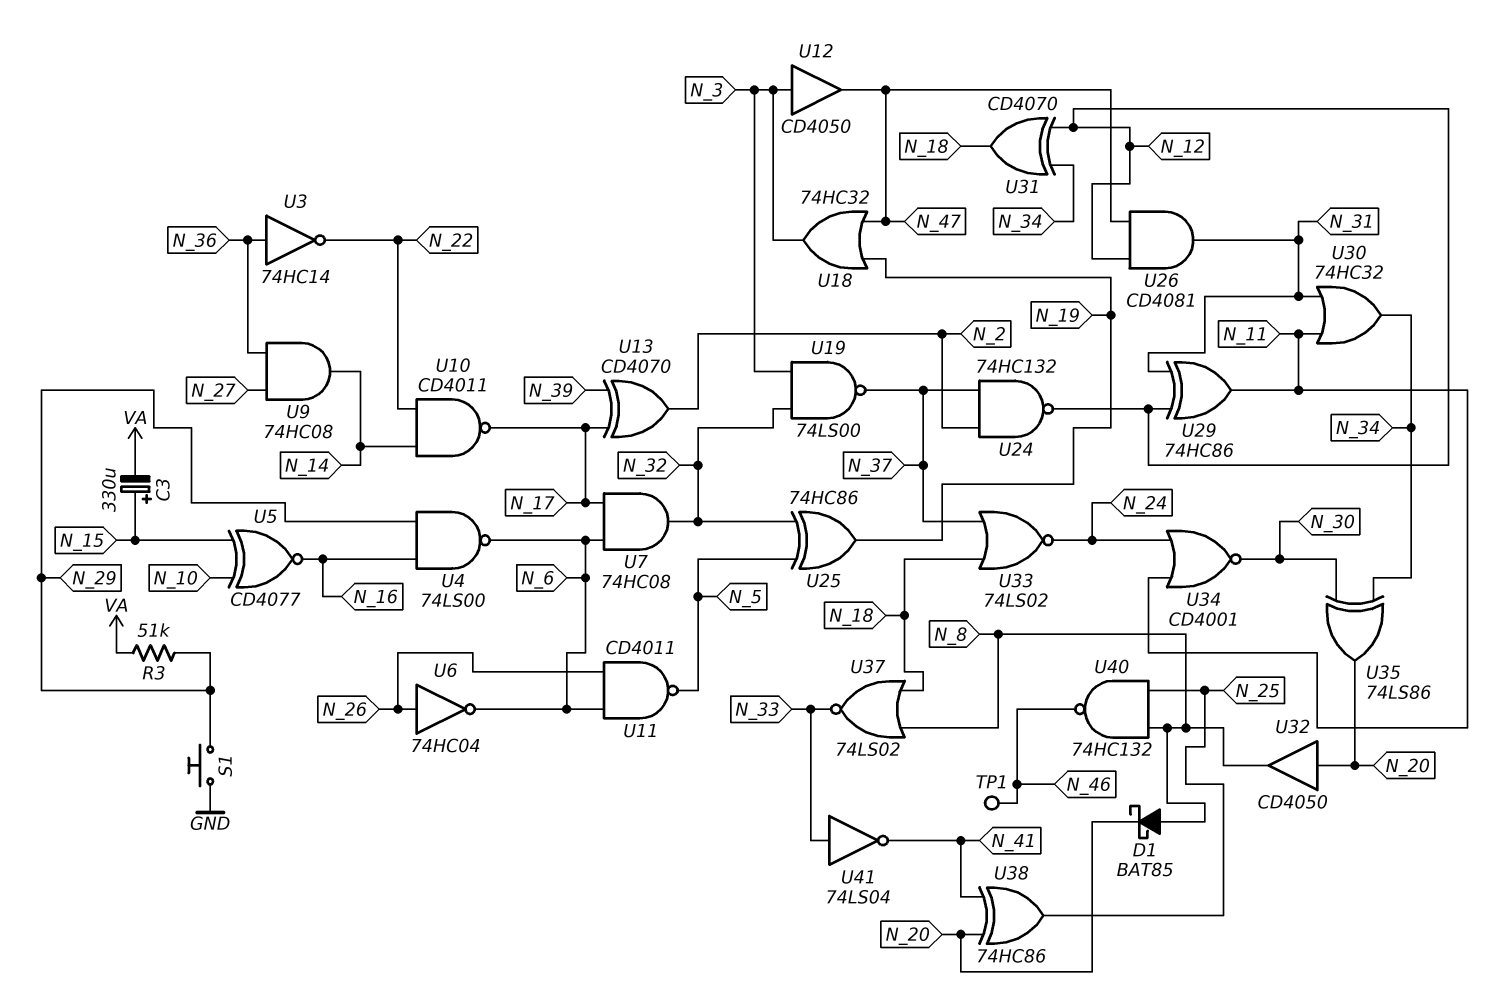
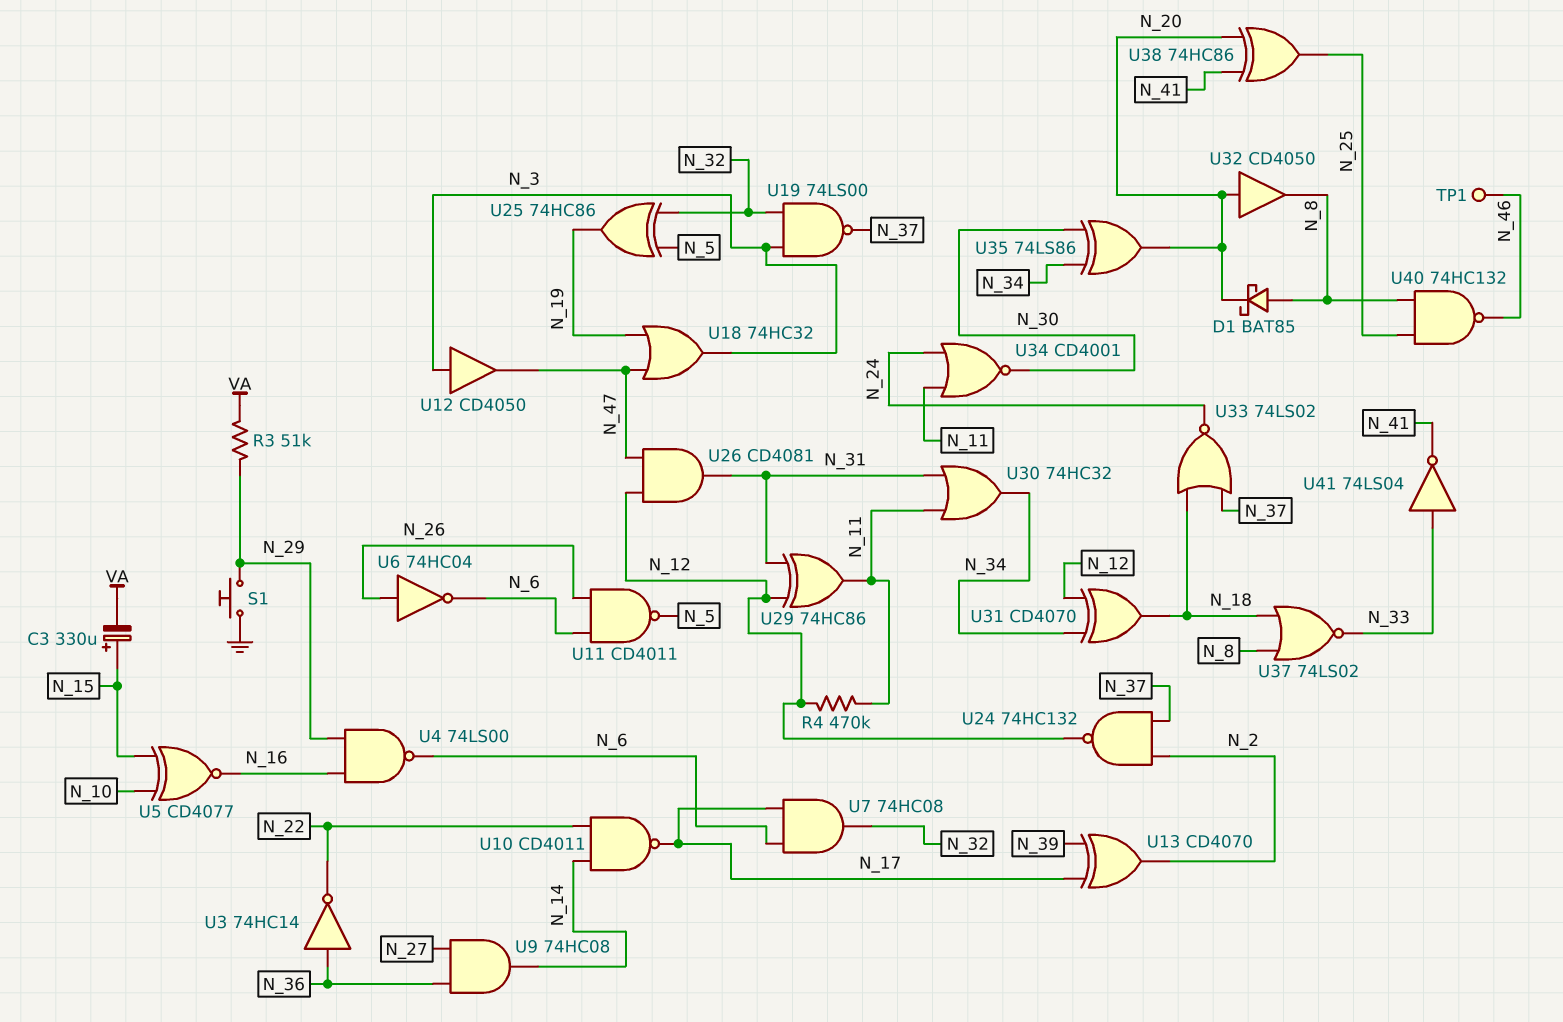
R4: none -> 470k (N_11, N_12)

